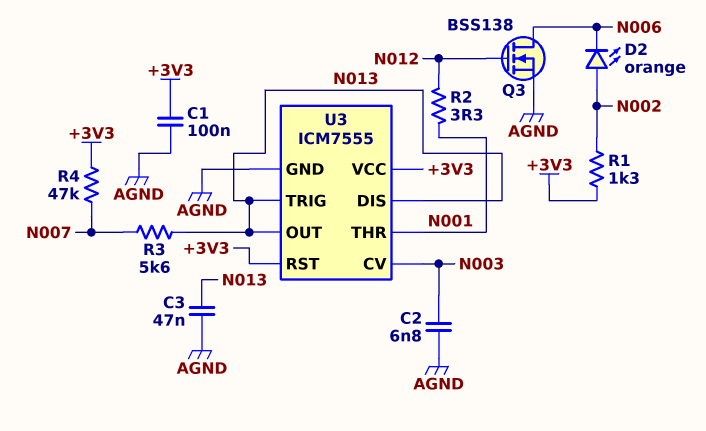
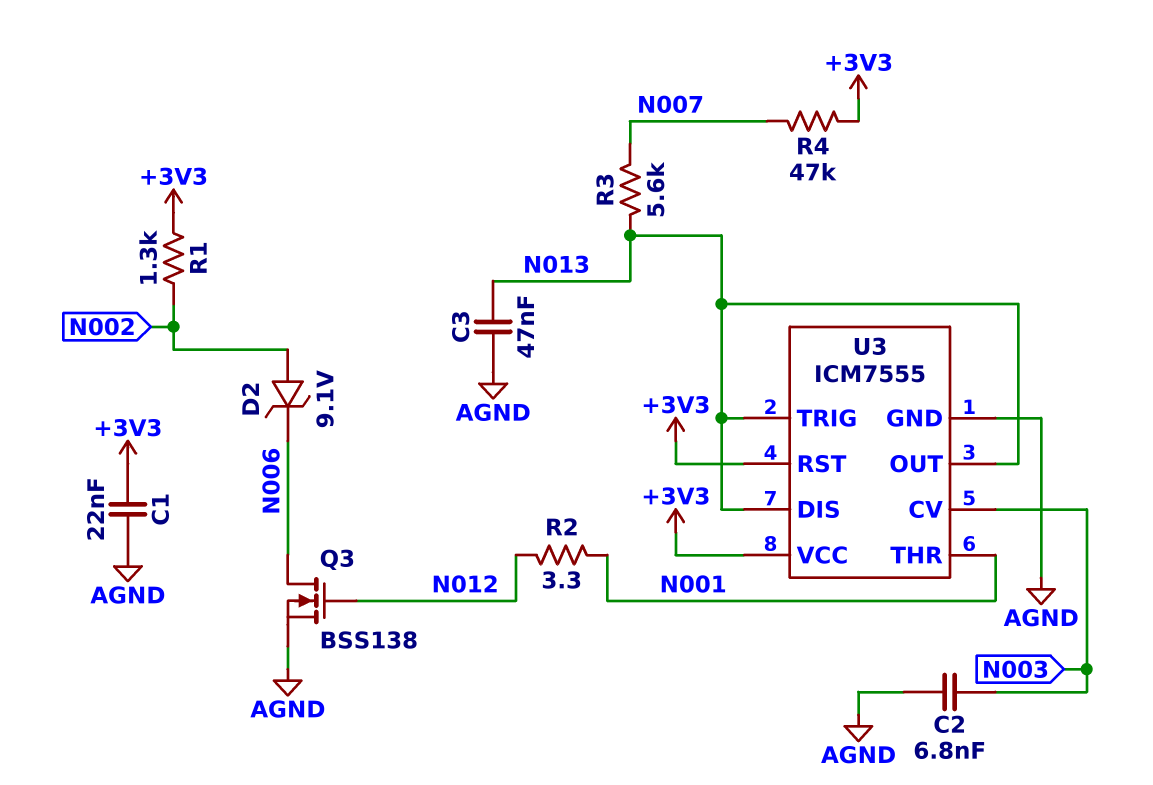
C1: 100nF (+3V3, AGND) -> 22nF (+3V3, AGND)
D2: LED orange (A N002, K N006) -> zener 9.1V (A N002, K N006)

